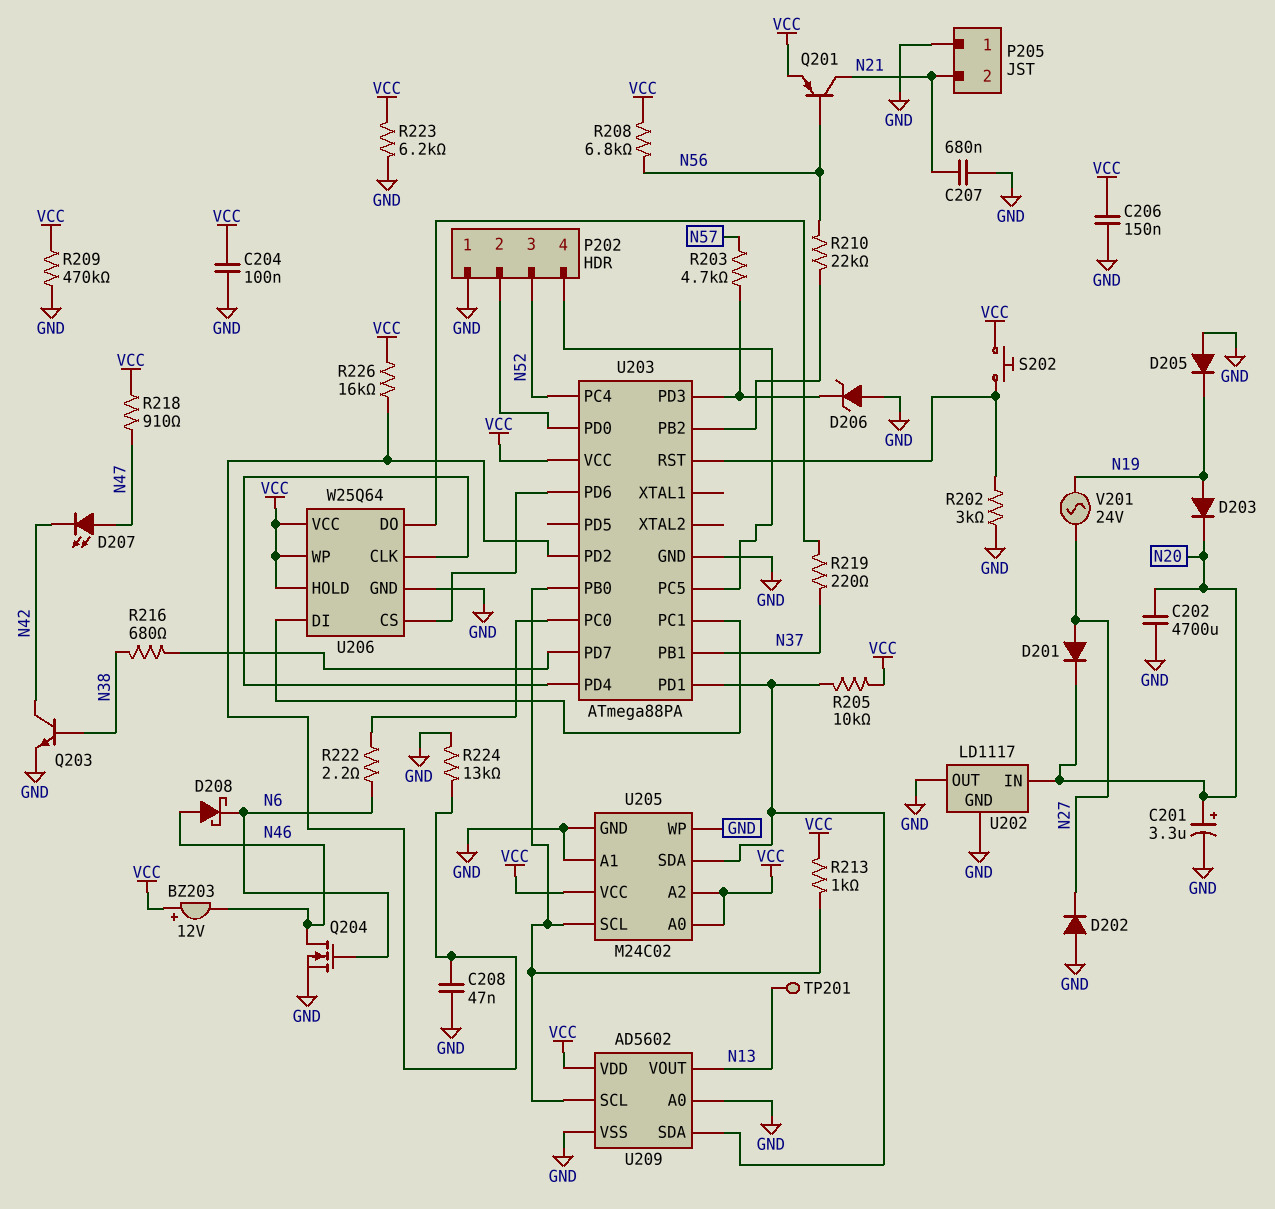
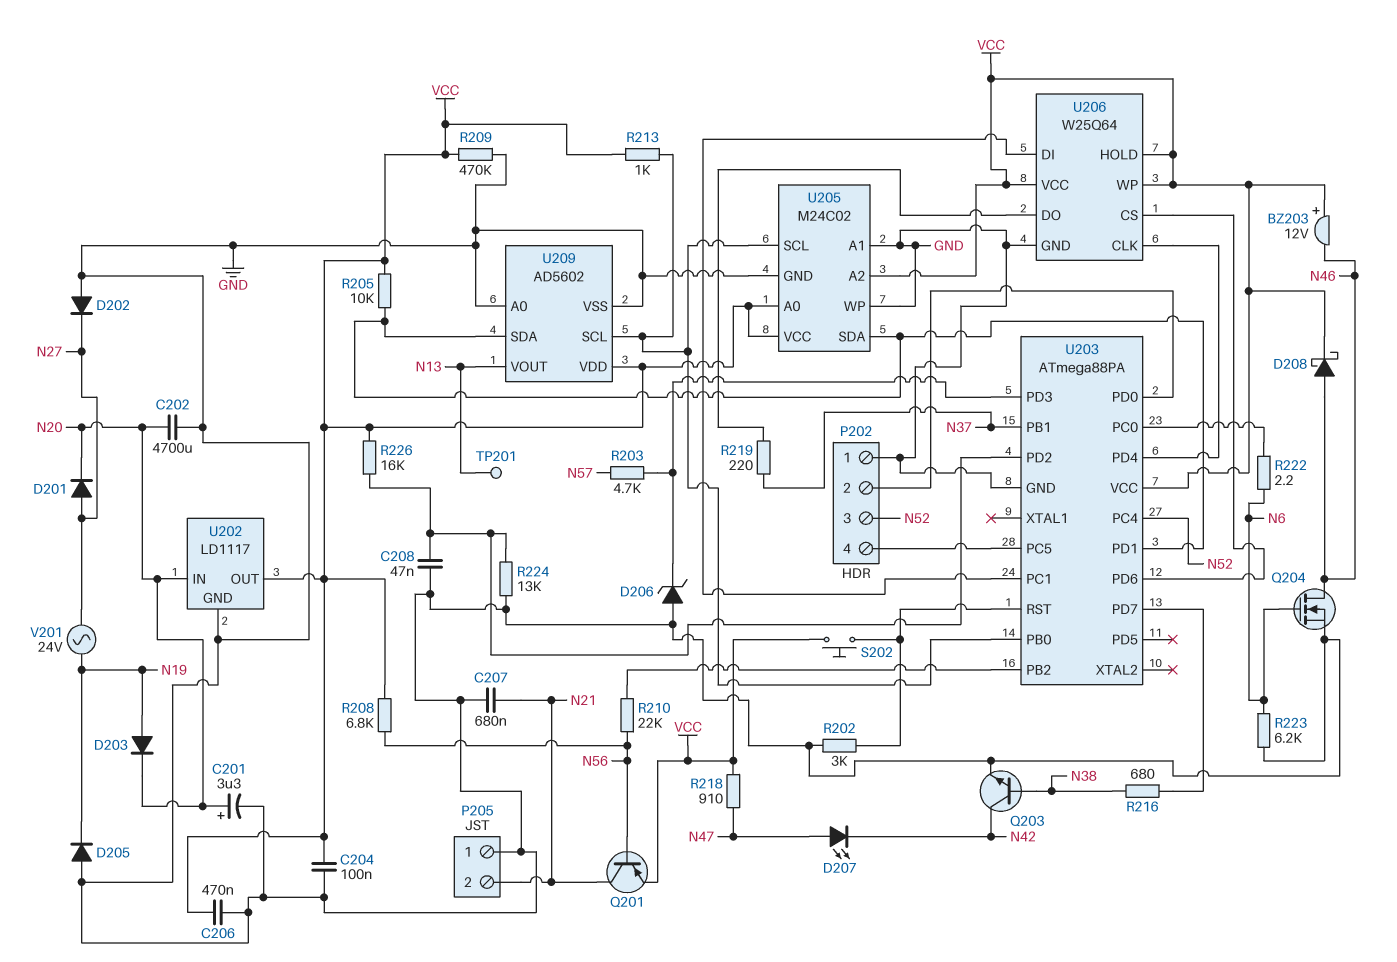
C206: 150nF (GND, VCC) -> 470nF (GND, VCC)
D208: schottky (A N46, K N6) -> schottky (A N46, K VCC)
R223: 6.2k (GND, VCC) -> 6.2k (GND, N6)
U202 pin OUT: GND -> VCC

